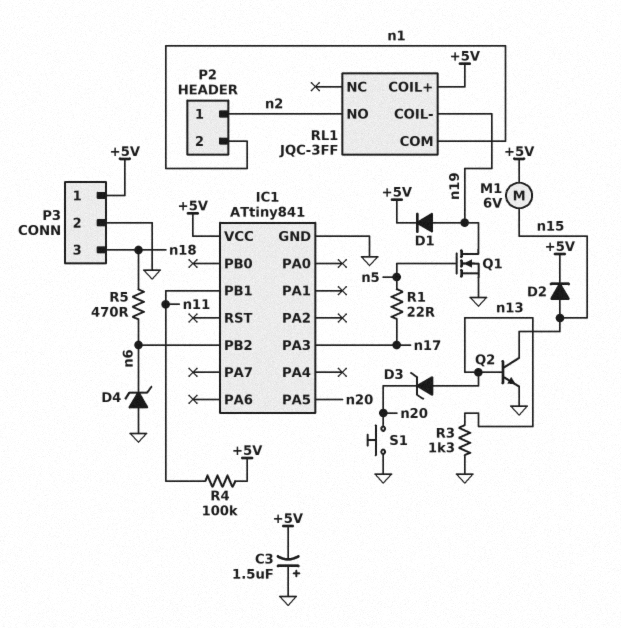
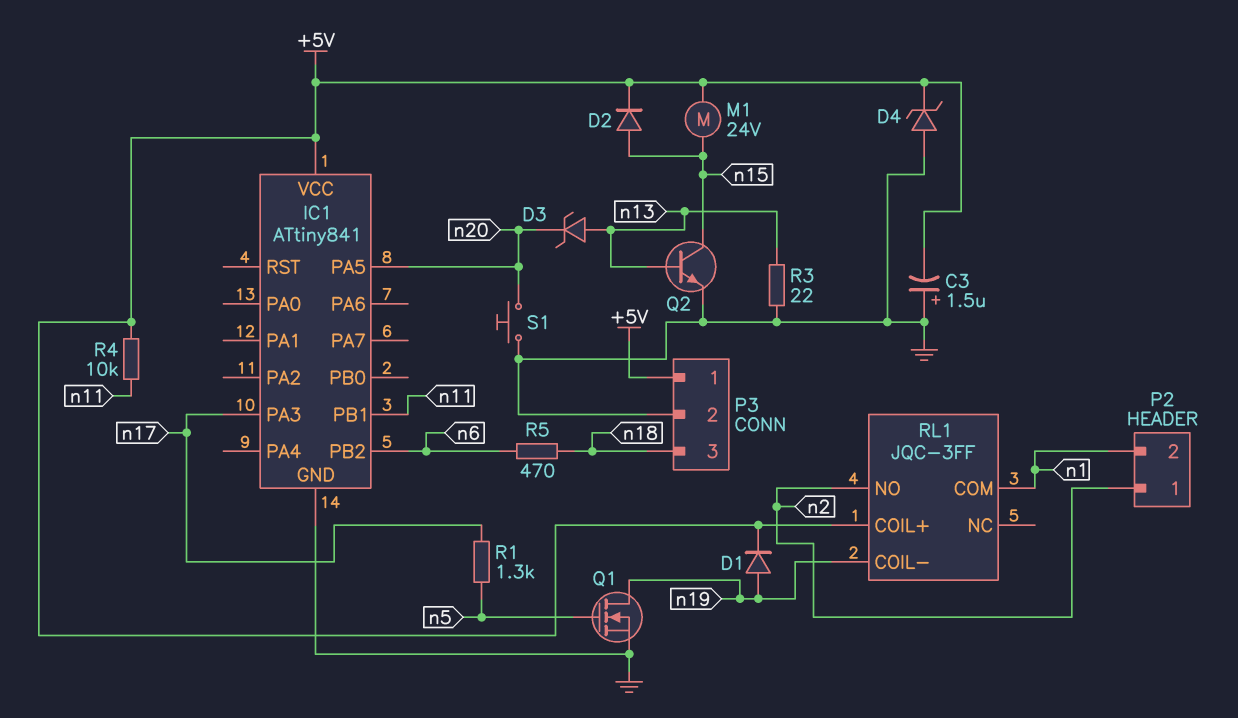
D4: zener (A GND, K n6) -> zener (A GND, K +5V)
M1: motor 6V (+5V, n15) -> motor 24V (+5V, n15)
R1: 22 (n5, n17) -> 1.3k (n5, n17)
R3: 1.3k (GND, n13) -> 22 (GND, n13)
R4: 100k (+5V, n11) -> 10k (+5V, n11)

